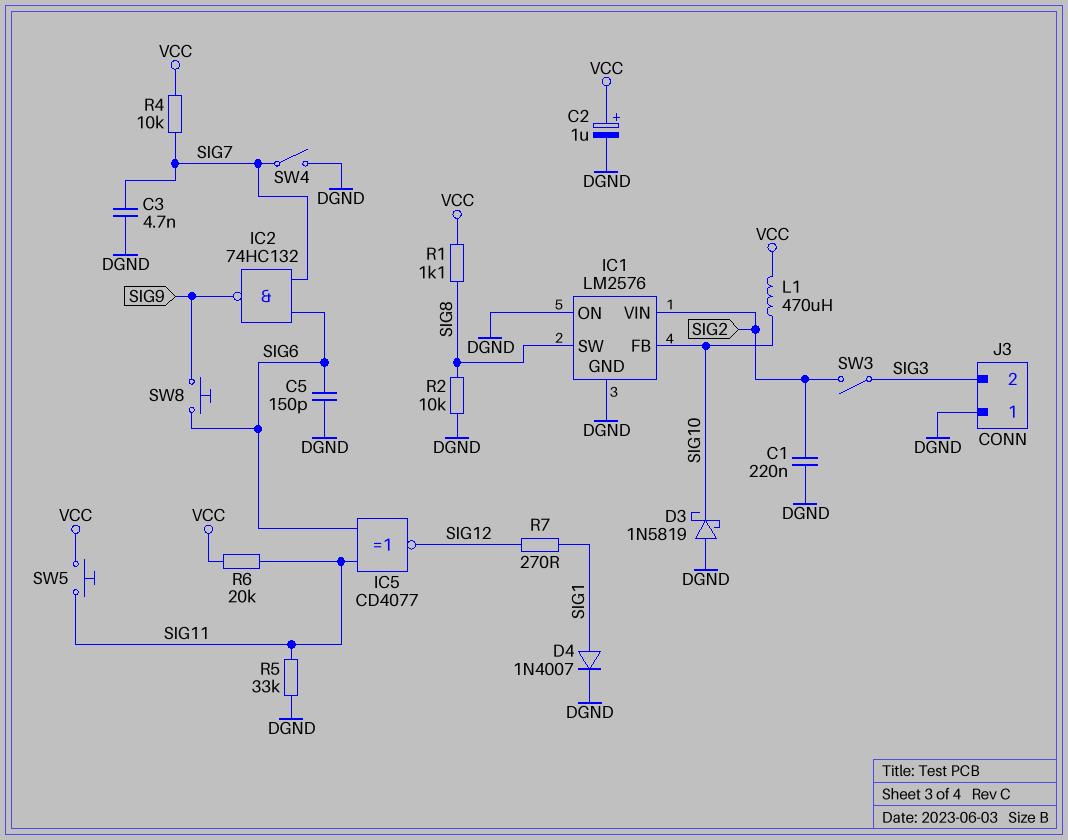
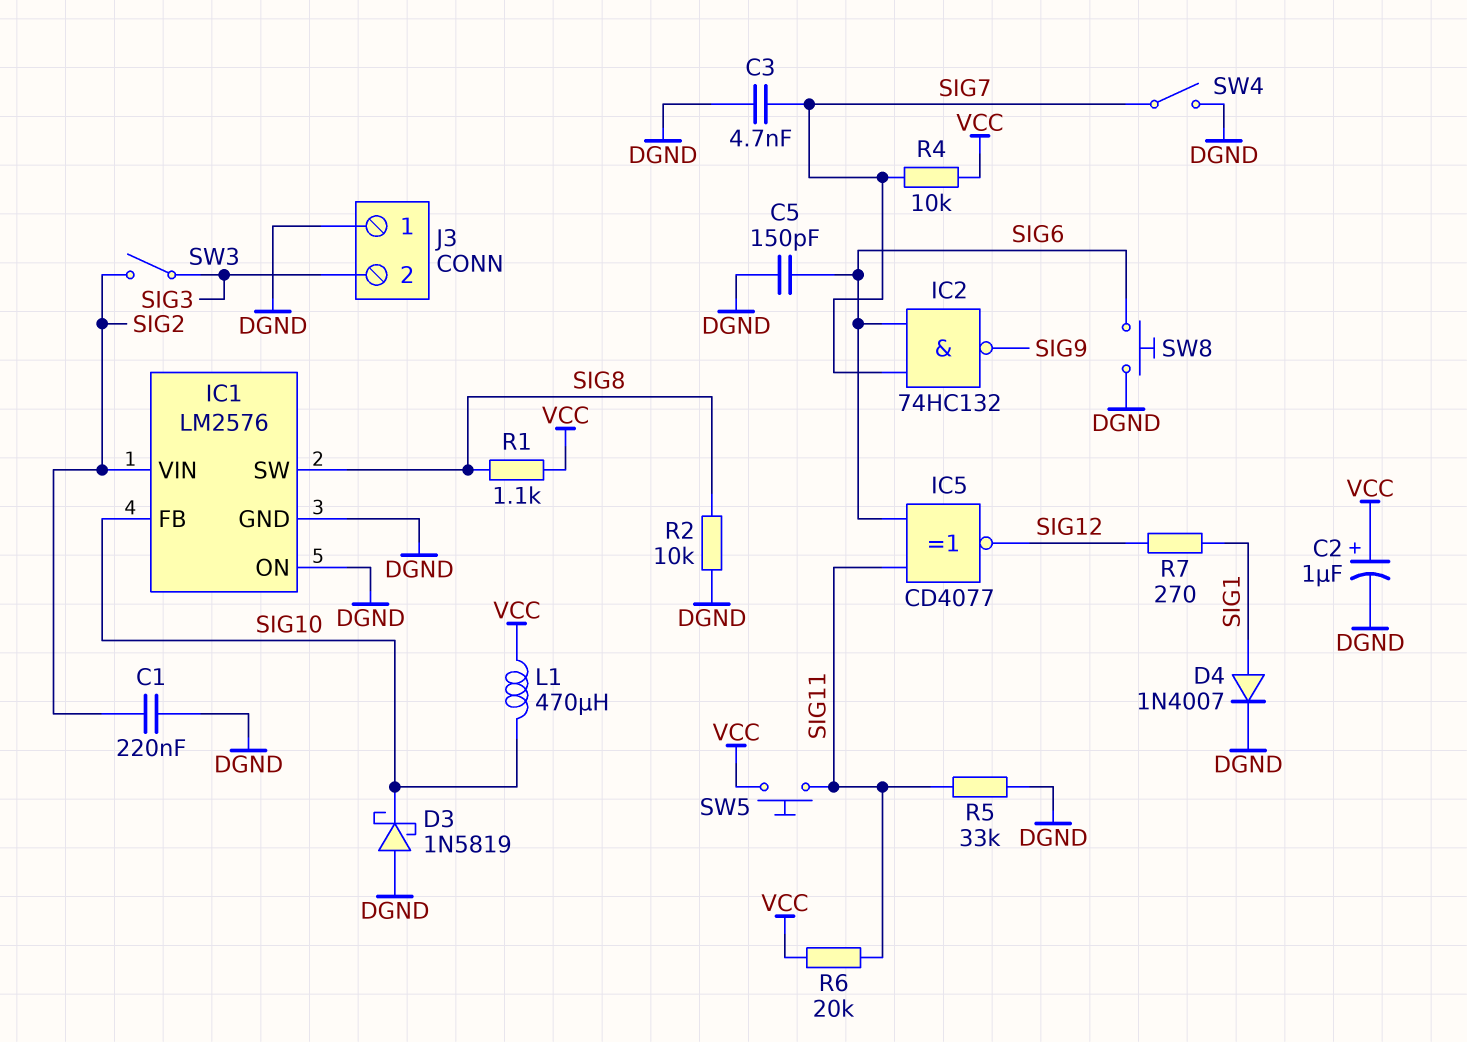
SW8: button (SIG6, SIG9) -> button (DGND, SIG6)

